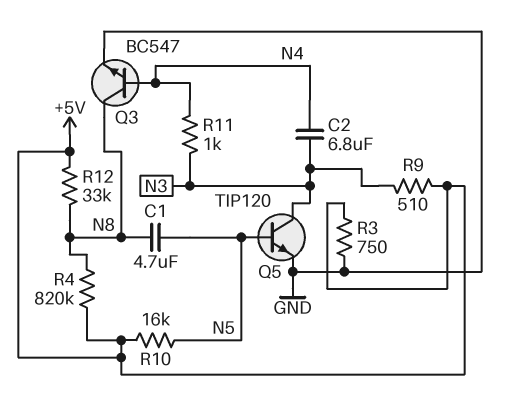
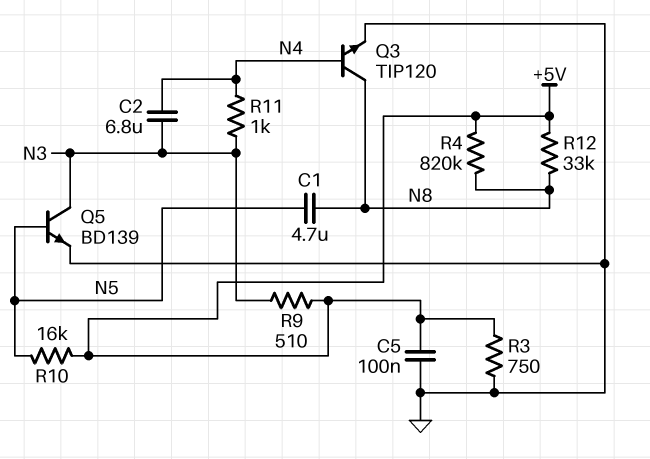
C5: none -> 100nF (+5V, GND)
Q3: NPN BC547 (B N4, C N8, E GND) -> NPN TIP120 (B N4, C N8, E GND)
Q5: NPN TIP120 (B N5, C N3, E GND) -> NPN BD139 (B N5, C N3, E GND)

